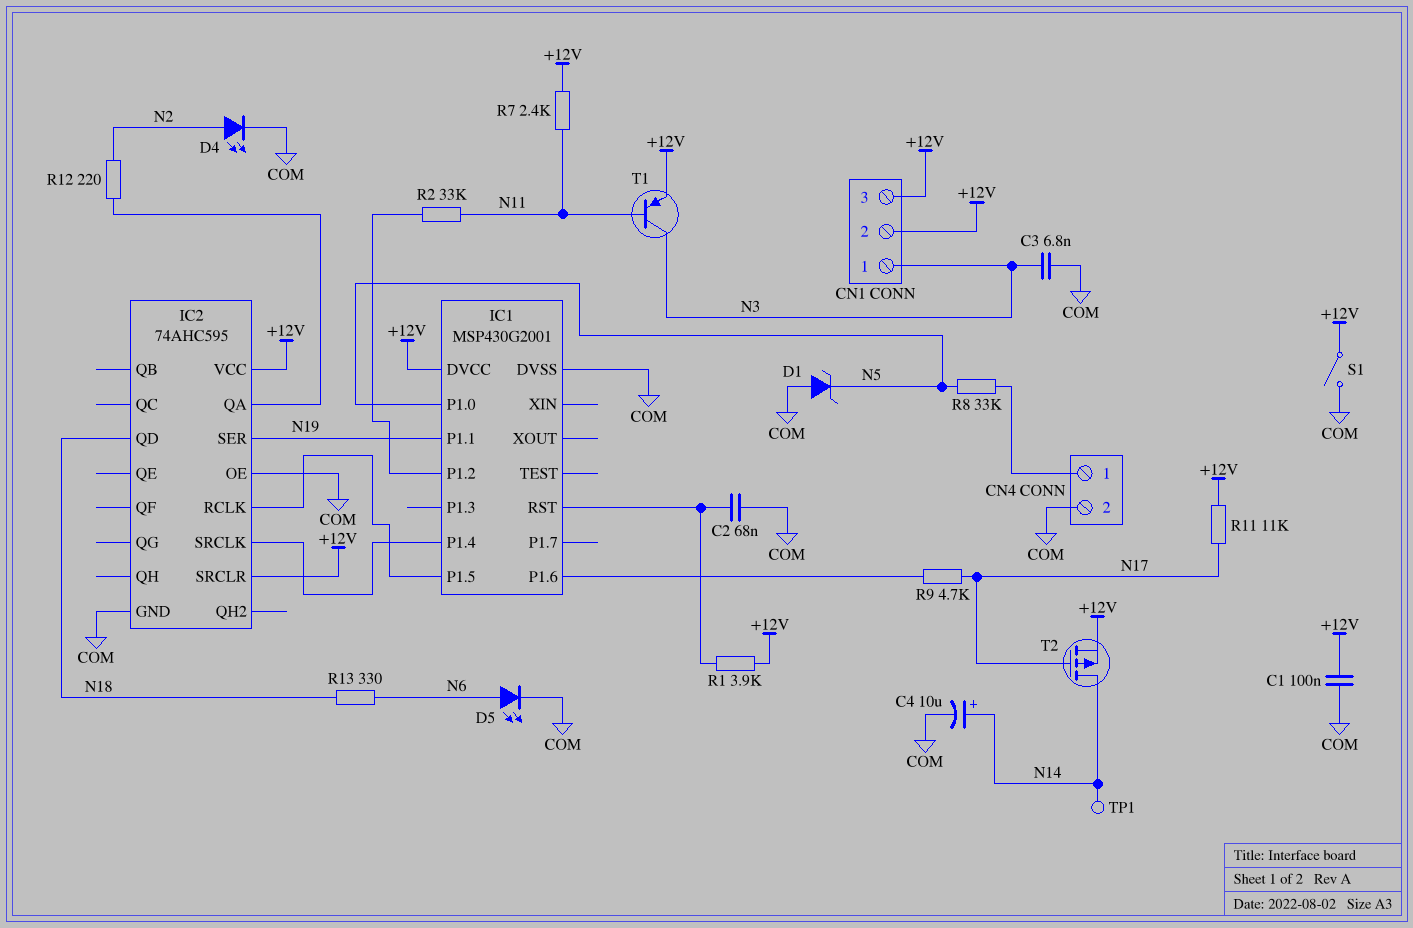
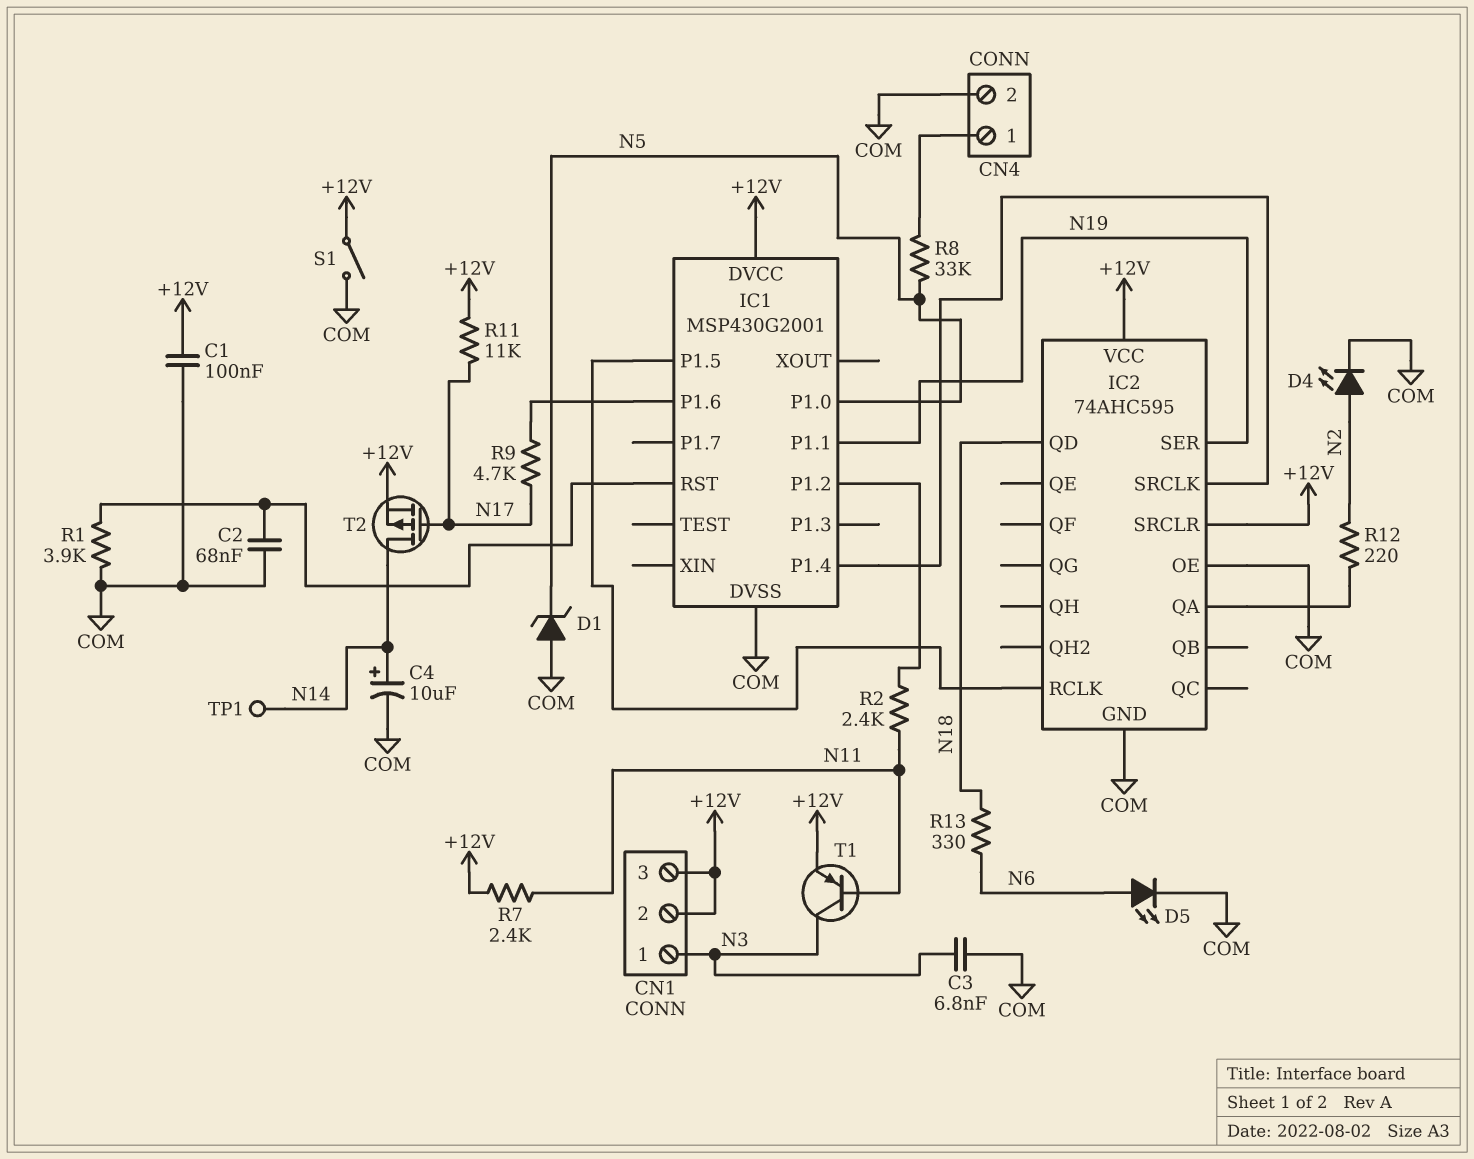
R1: 3.9k (+12V, IC1/RST) -> 3.9k (COM, IC1/RST)
R2: 33k (IC1/P1.2, N11) -> 2.4k (IC1/P1.2, N11)

